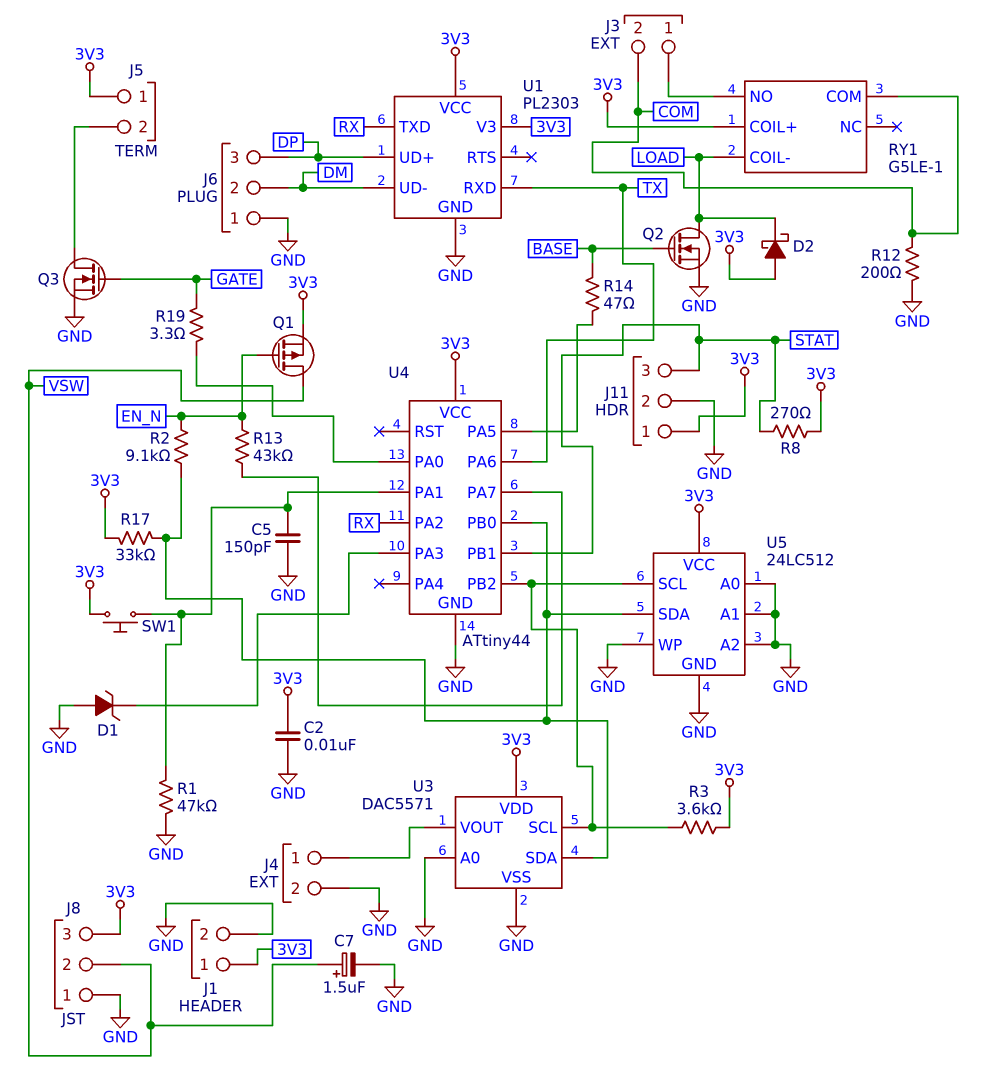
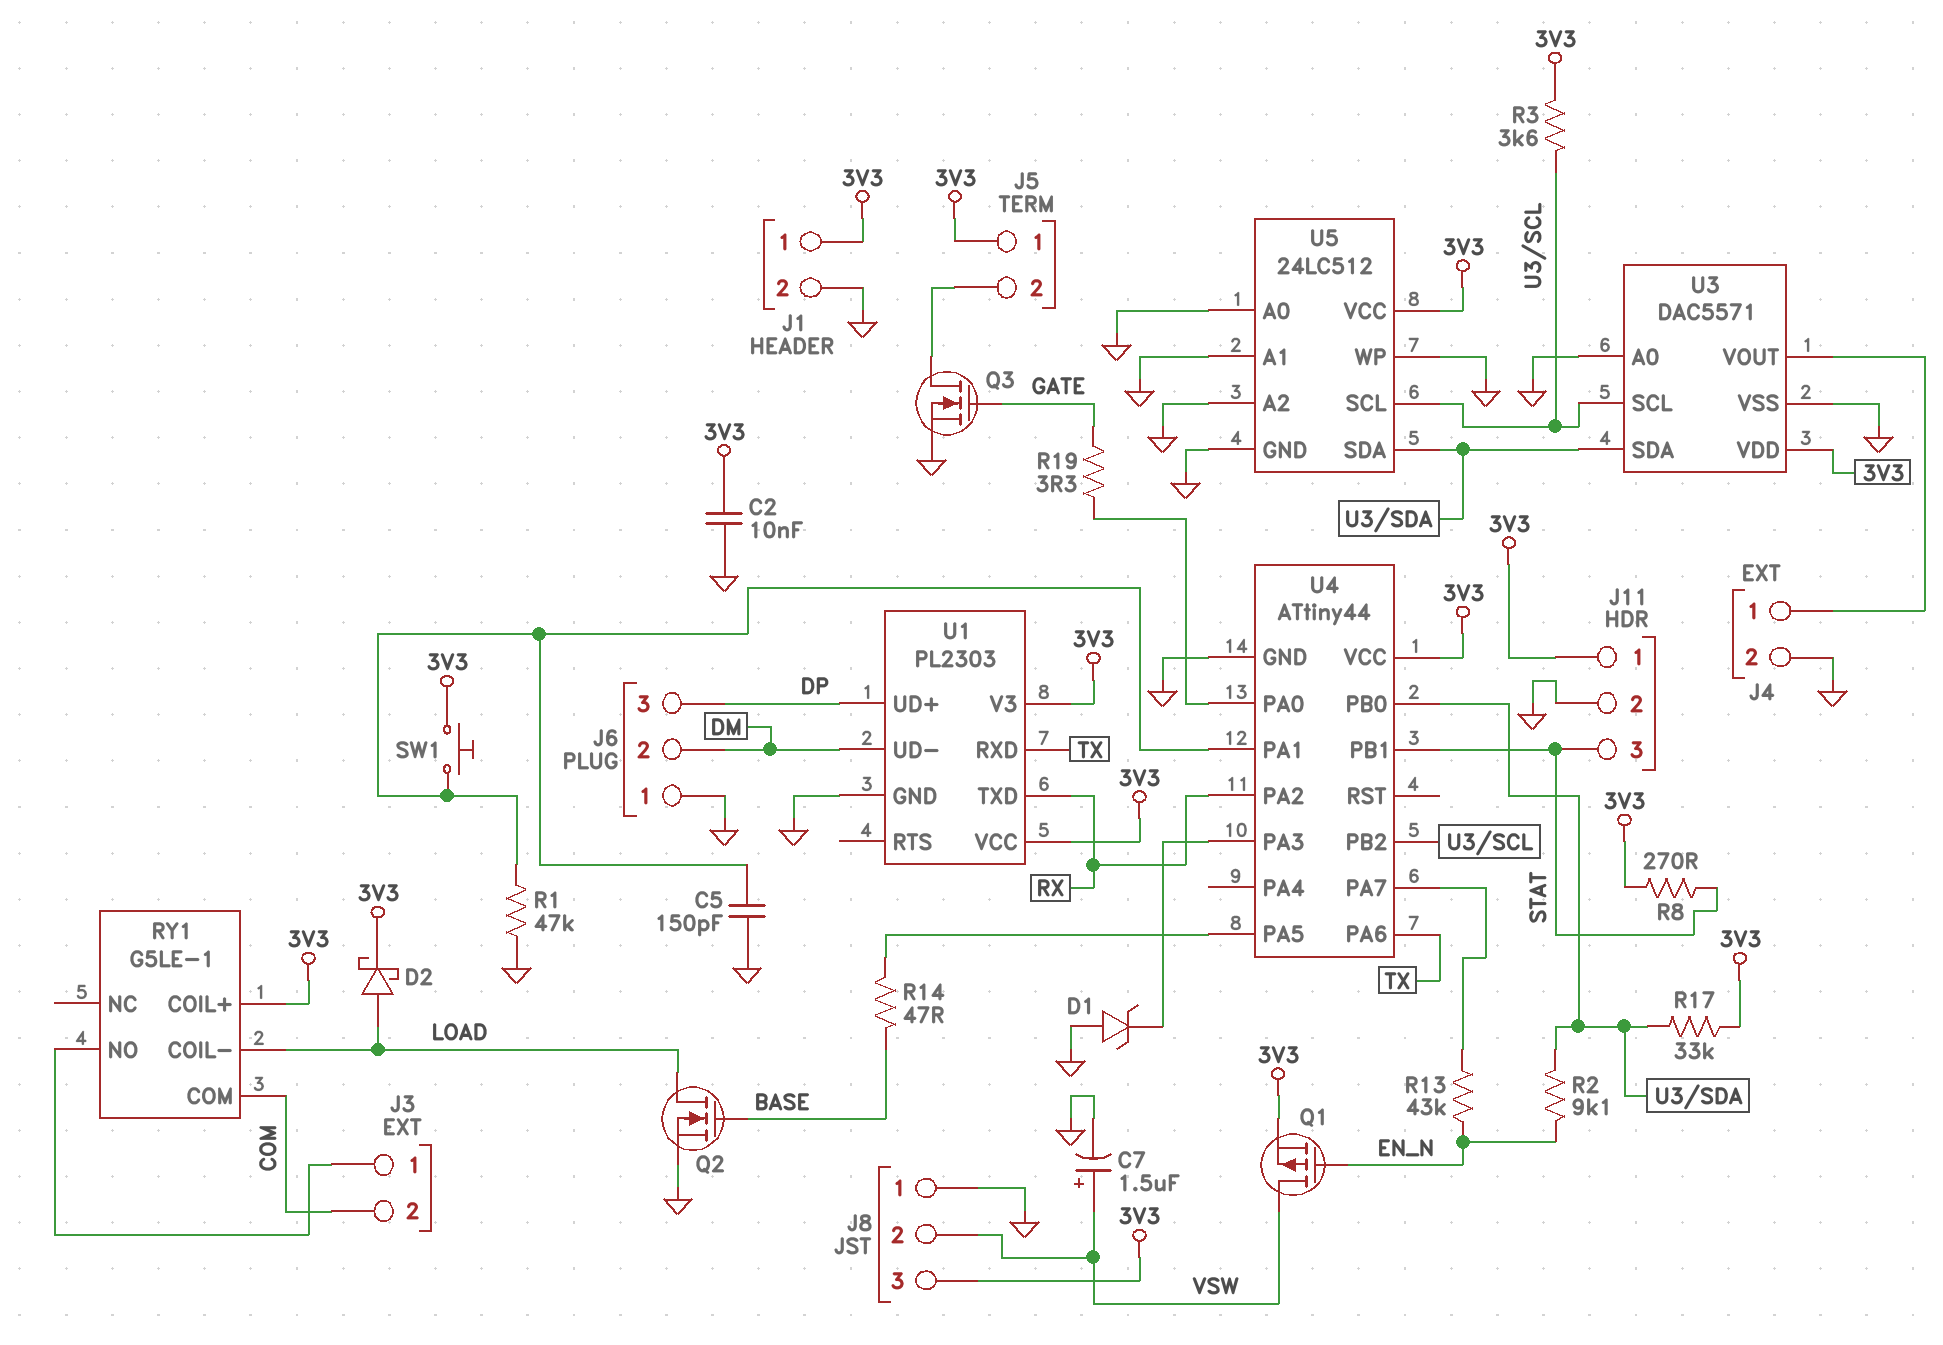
D2: schottky (A 3V3, K LOAD) -> schottky (A LOAD, K 3V3)
R12: 200 (COM, GND) -> none

